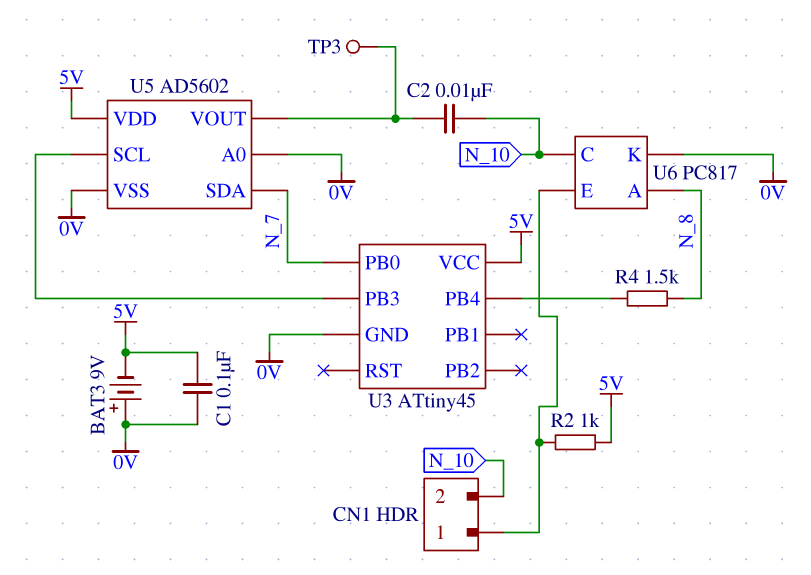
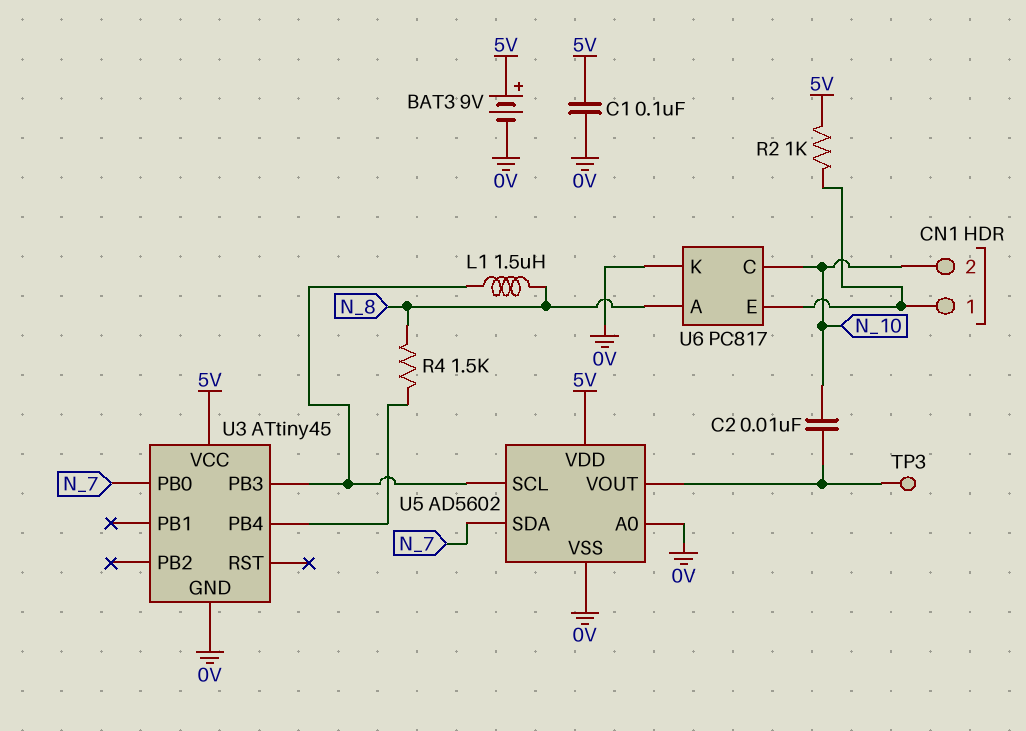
BAT3: 9V (plus 0V, minus 5V) -> 9V (plus 5V, minus 0V)
L1: none -> 1.5uH (N_8, U3/PB3)

